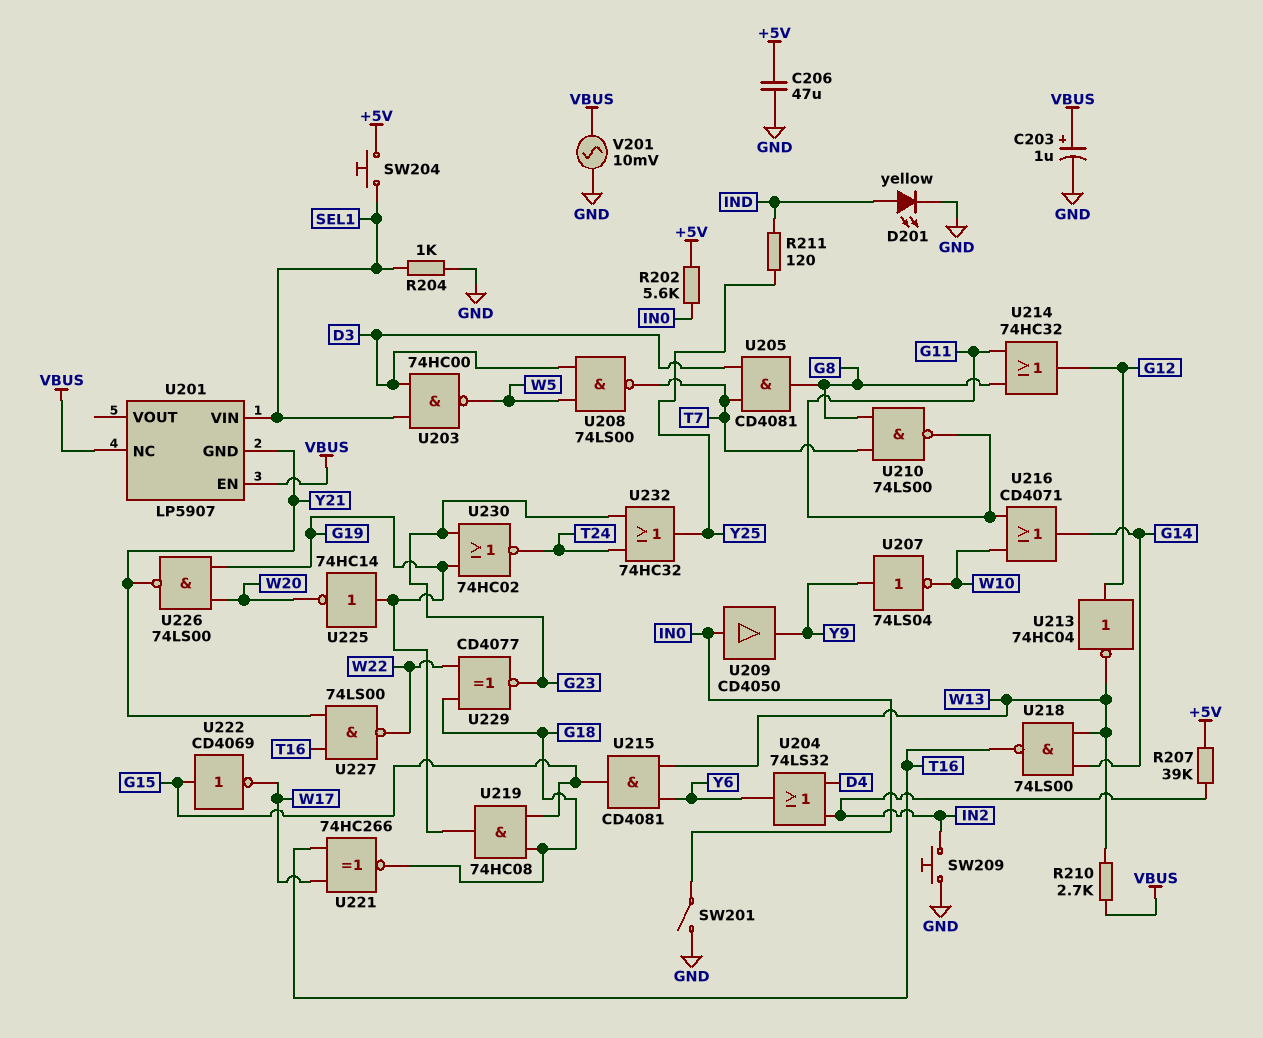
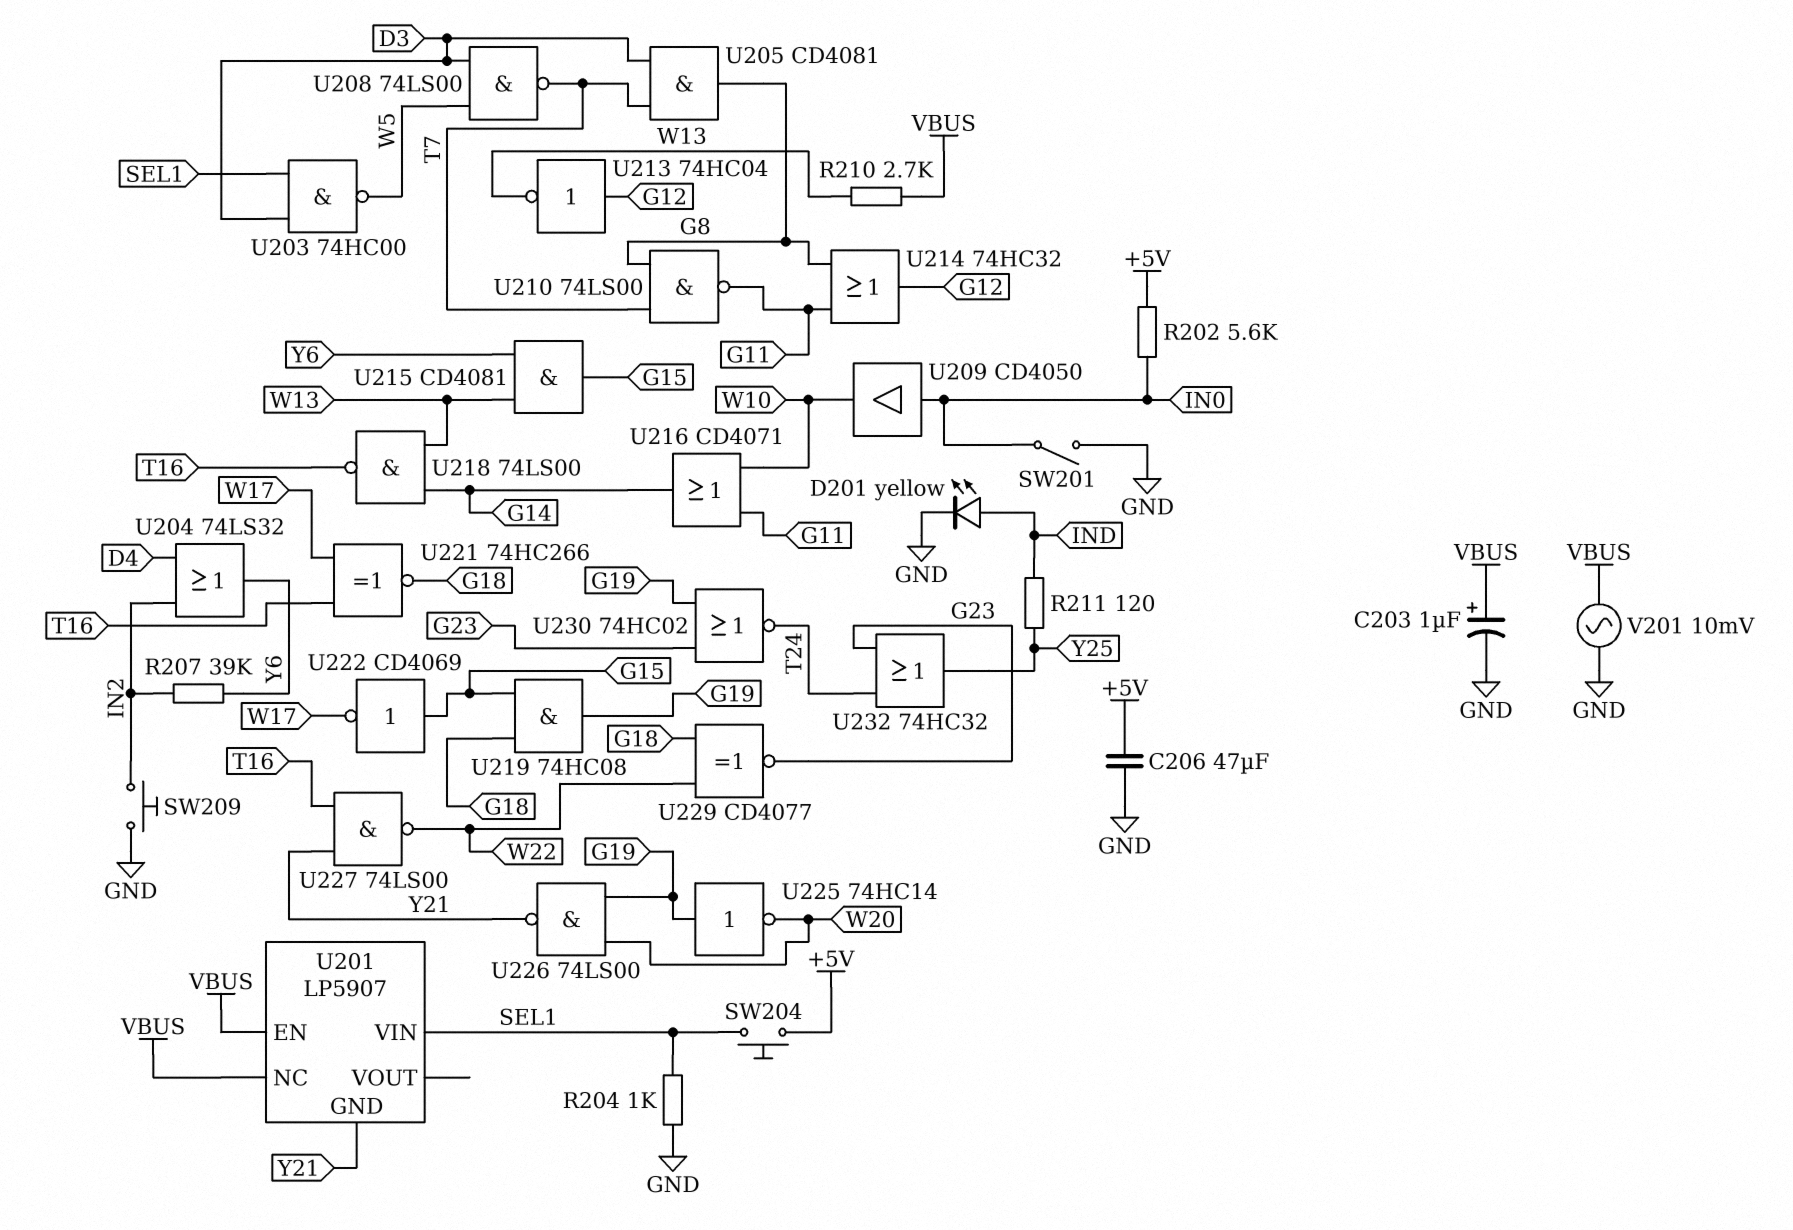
R207: 39k (+5V, IN2) -> 39k (IN2, Y6)
U207: NOT 74LS04 (in Y9, out W10) -> none
U209: buffer CD4050 (in IN0, out Y9) -> buffer CD4050 (in IN0, out W10)

